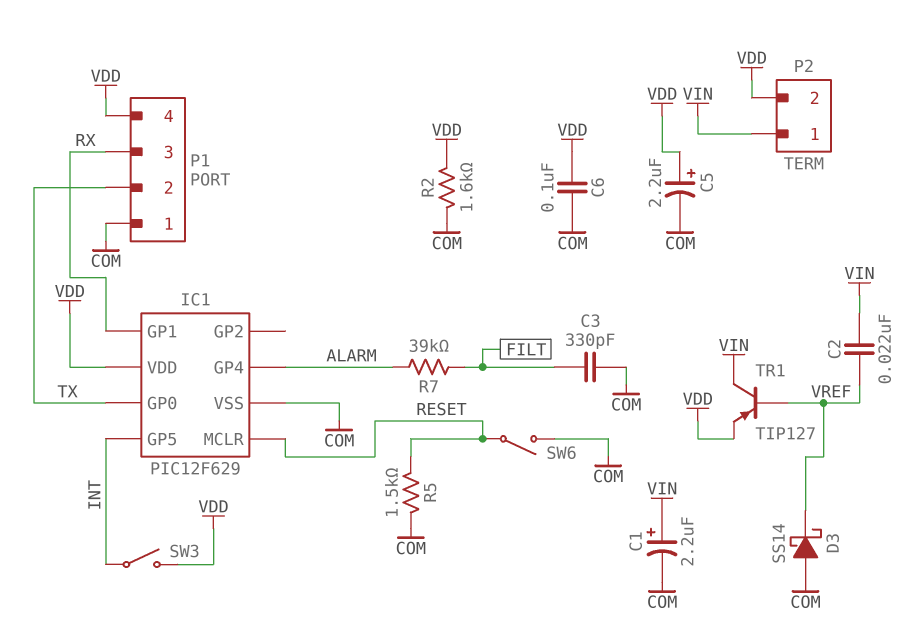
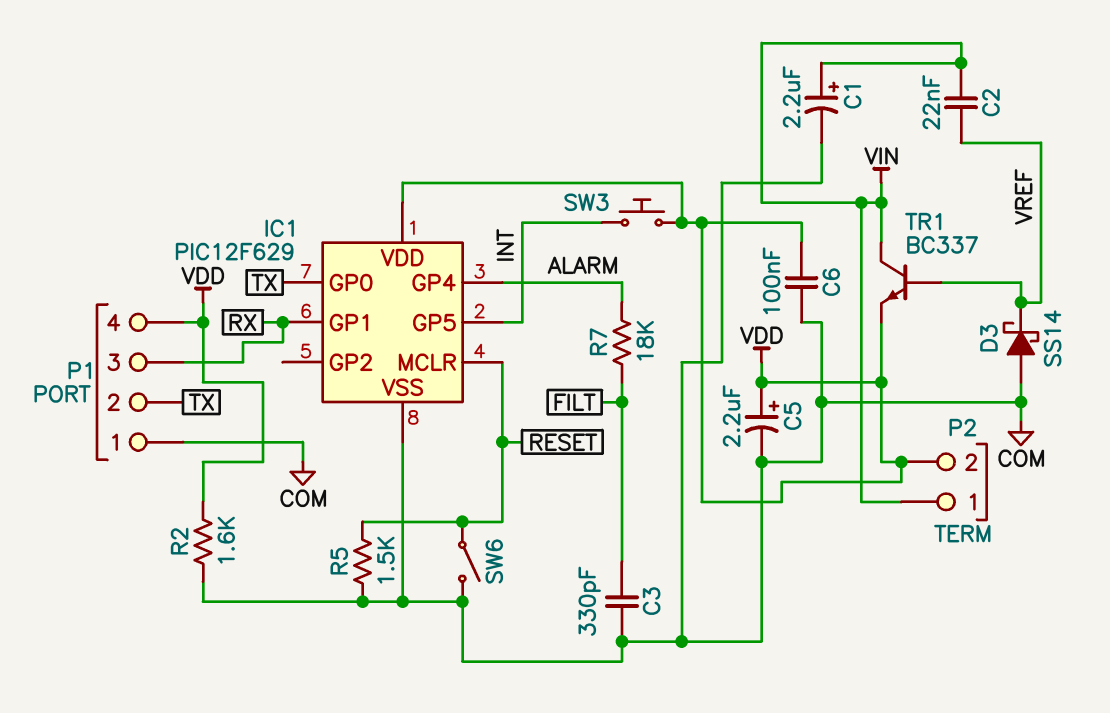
R7: 39k (ALARM, FILT) -> 18k (ALARM, FILT)
SW3: switch (INT, VDD) -> button (INT, VDD)
TR1: PNP TIP127 (B VREF, C VIN, E VDD) -> NPN BC337 (B VREF, C VIN, E VDD)

